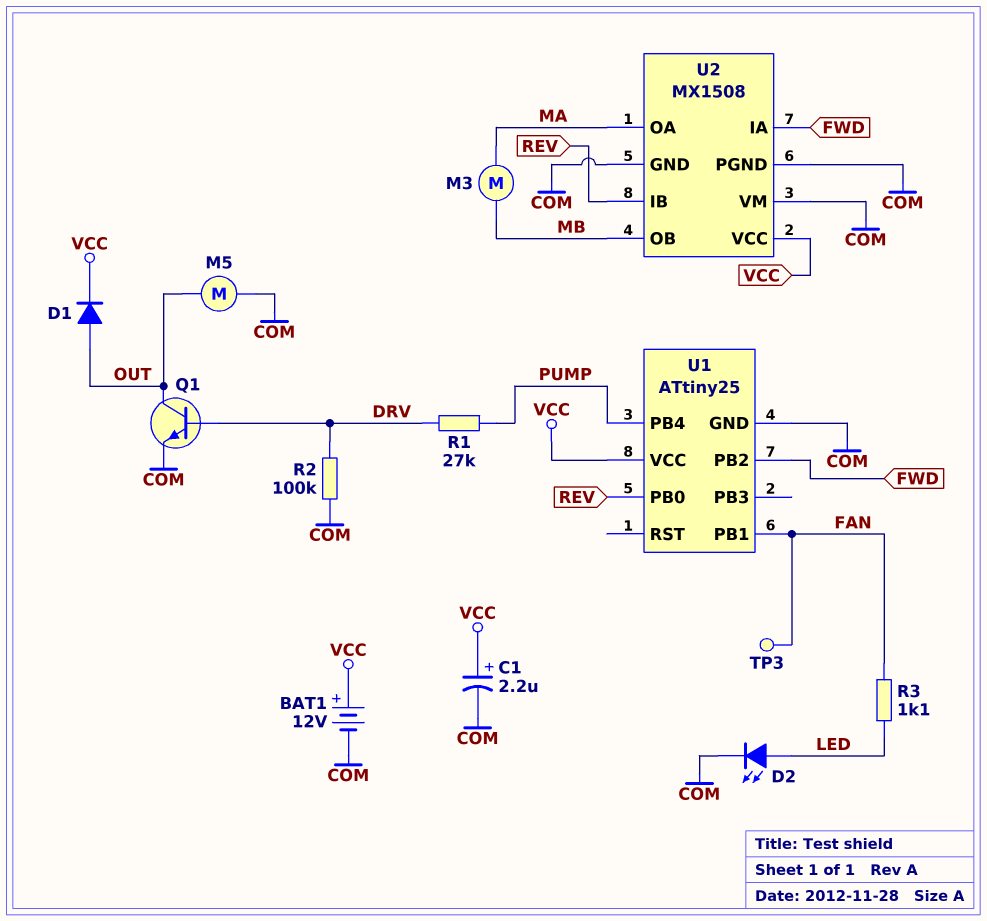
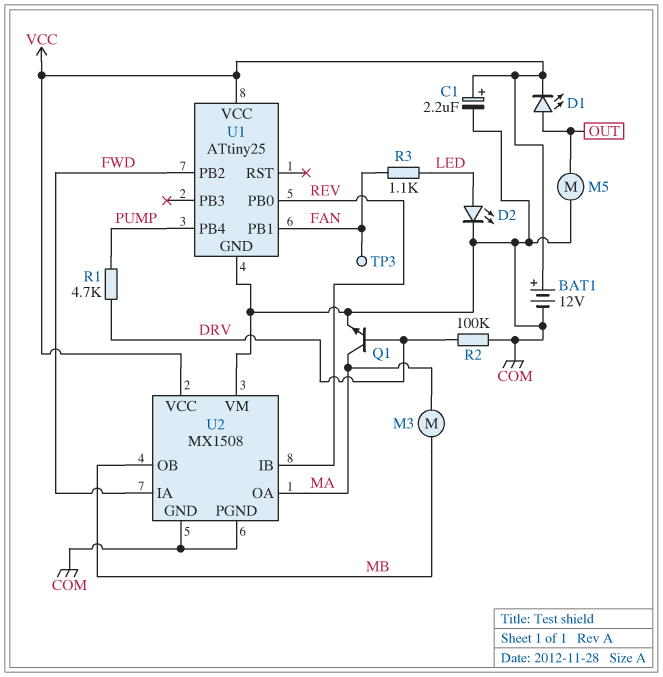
D1: diode (A OUT, K VCC) -> LED (A OUT, K VCC)
Q1: NPN (B DRV, C OUT, E COM) -> NPN (B DRV, C MA, E COM)
R1: 27k (DRV, PUMP) -> 4.7k (DRV, PUMP)

